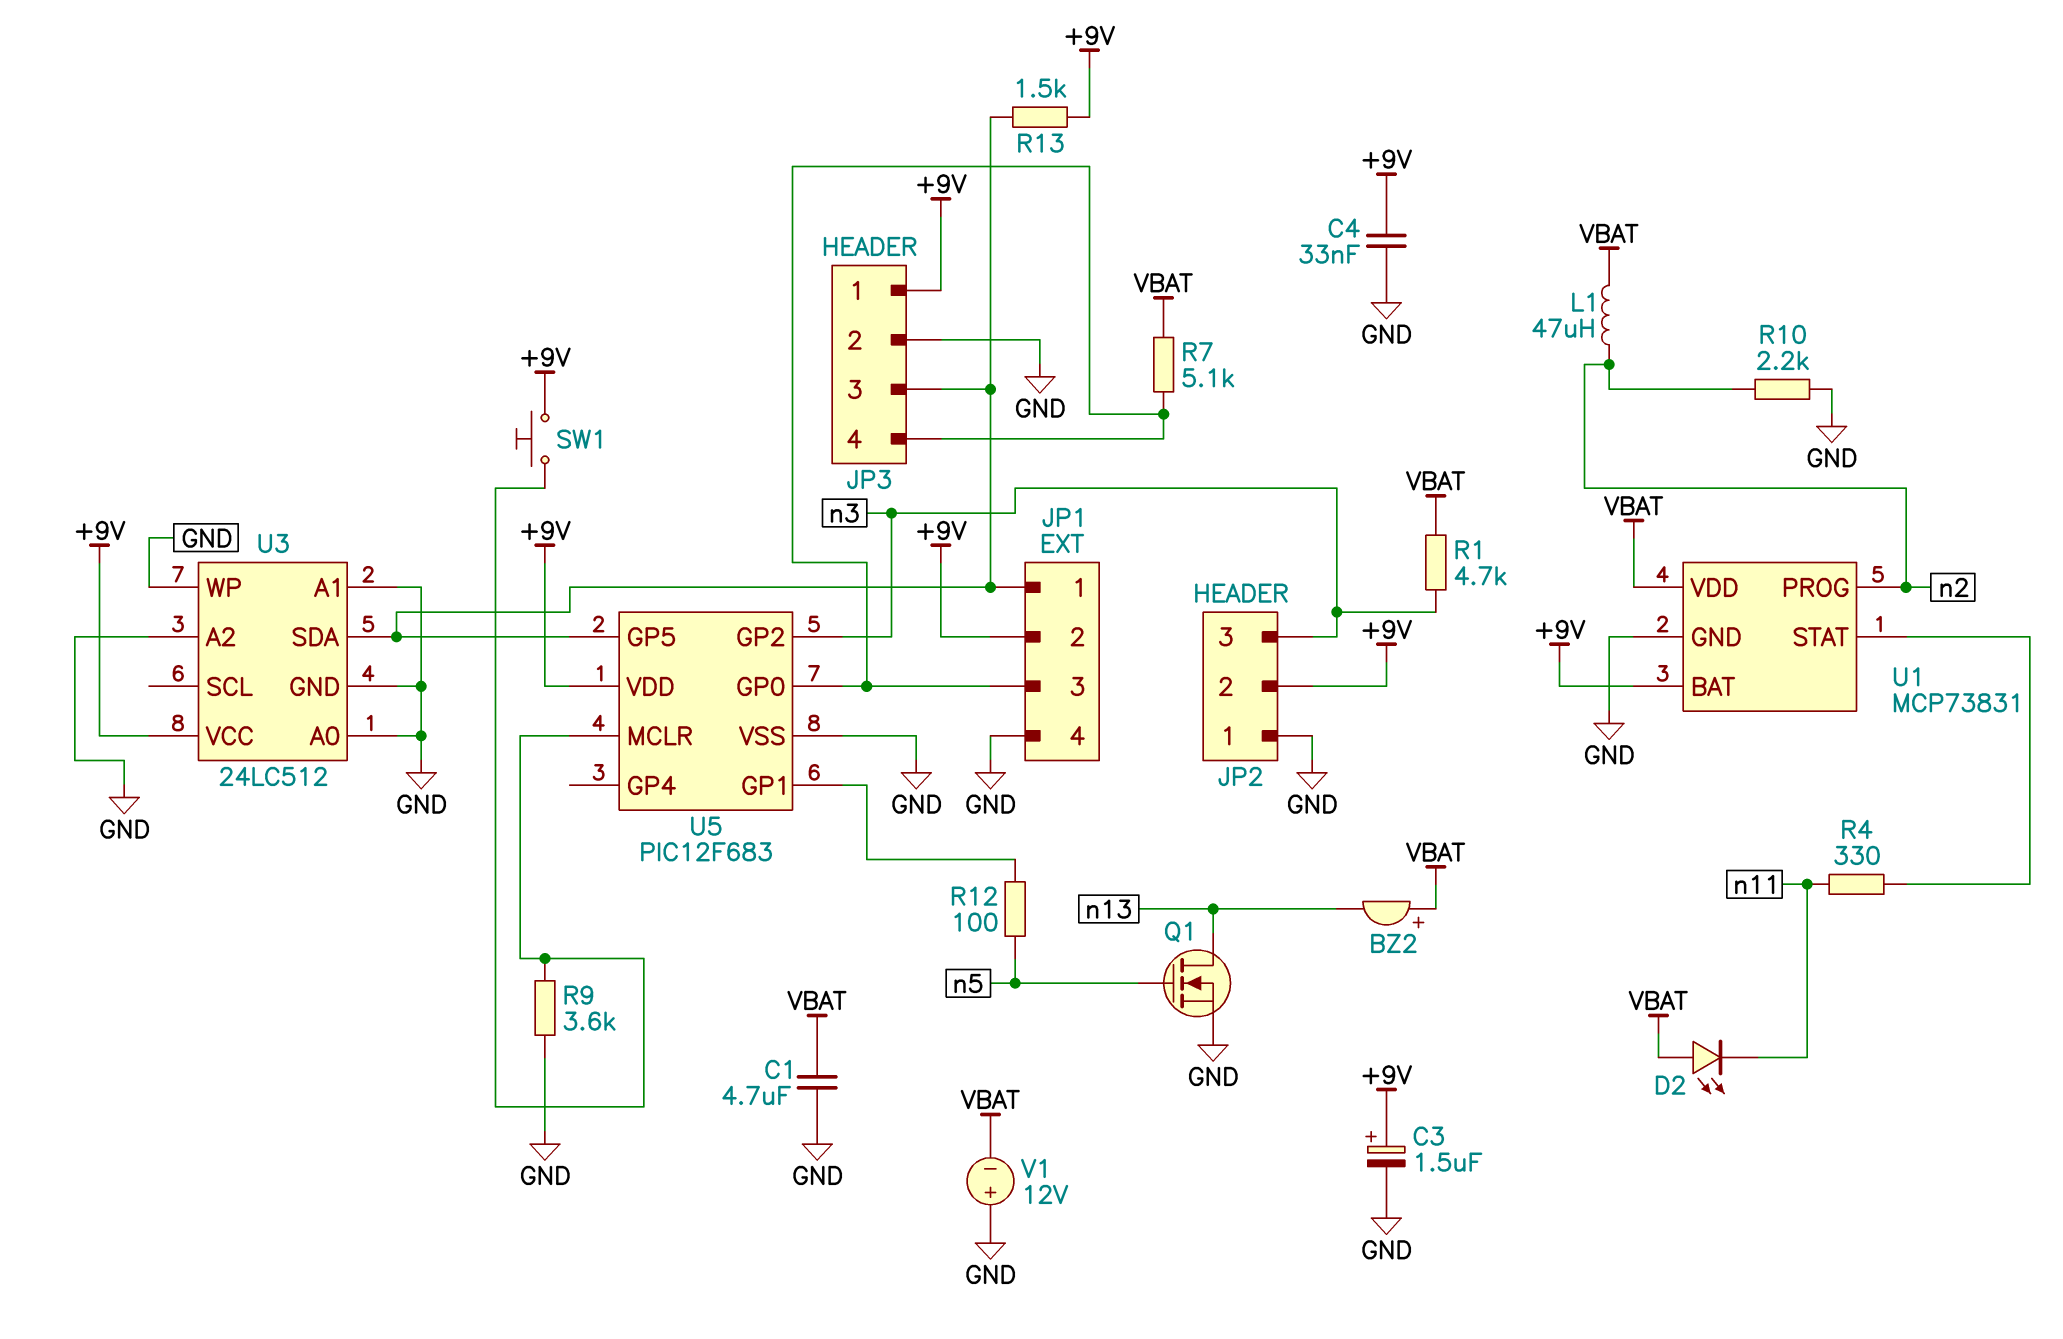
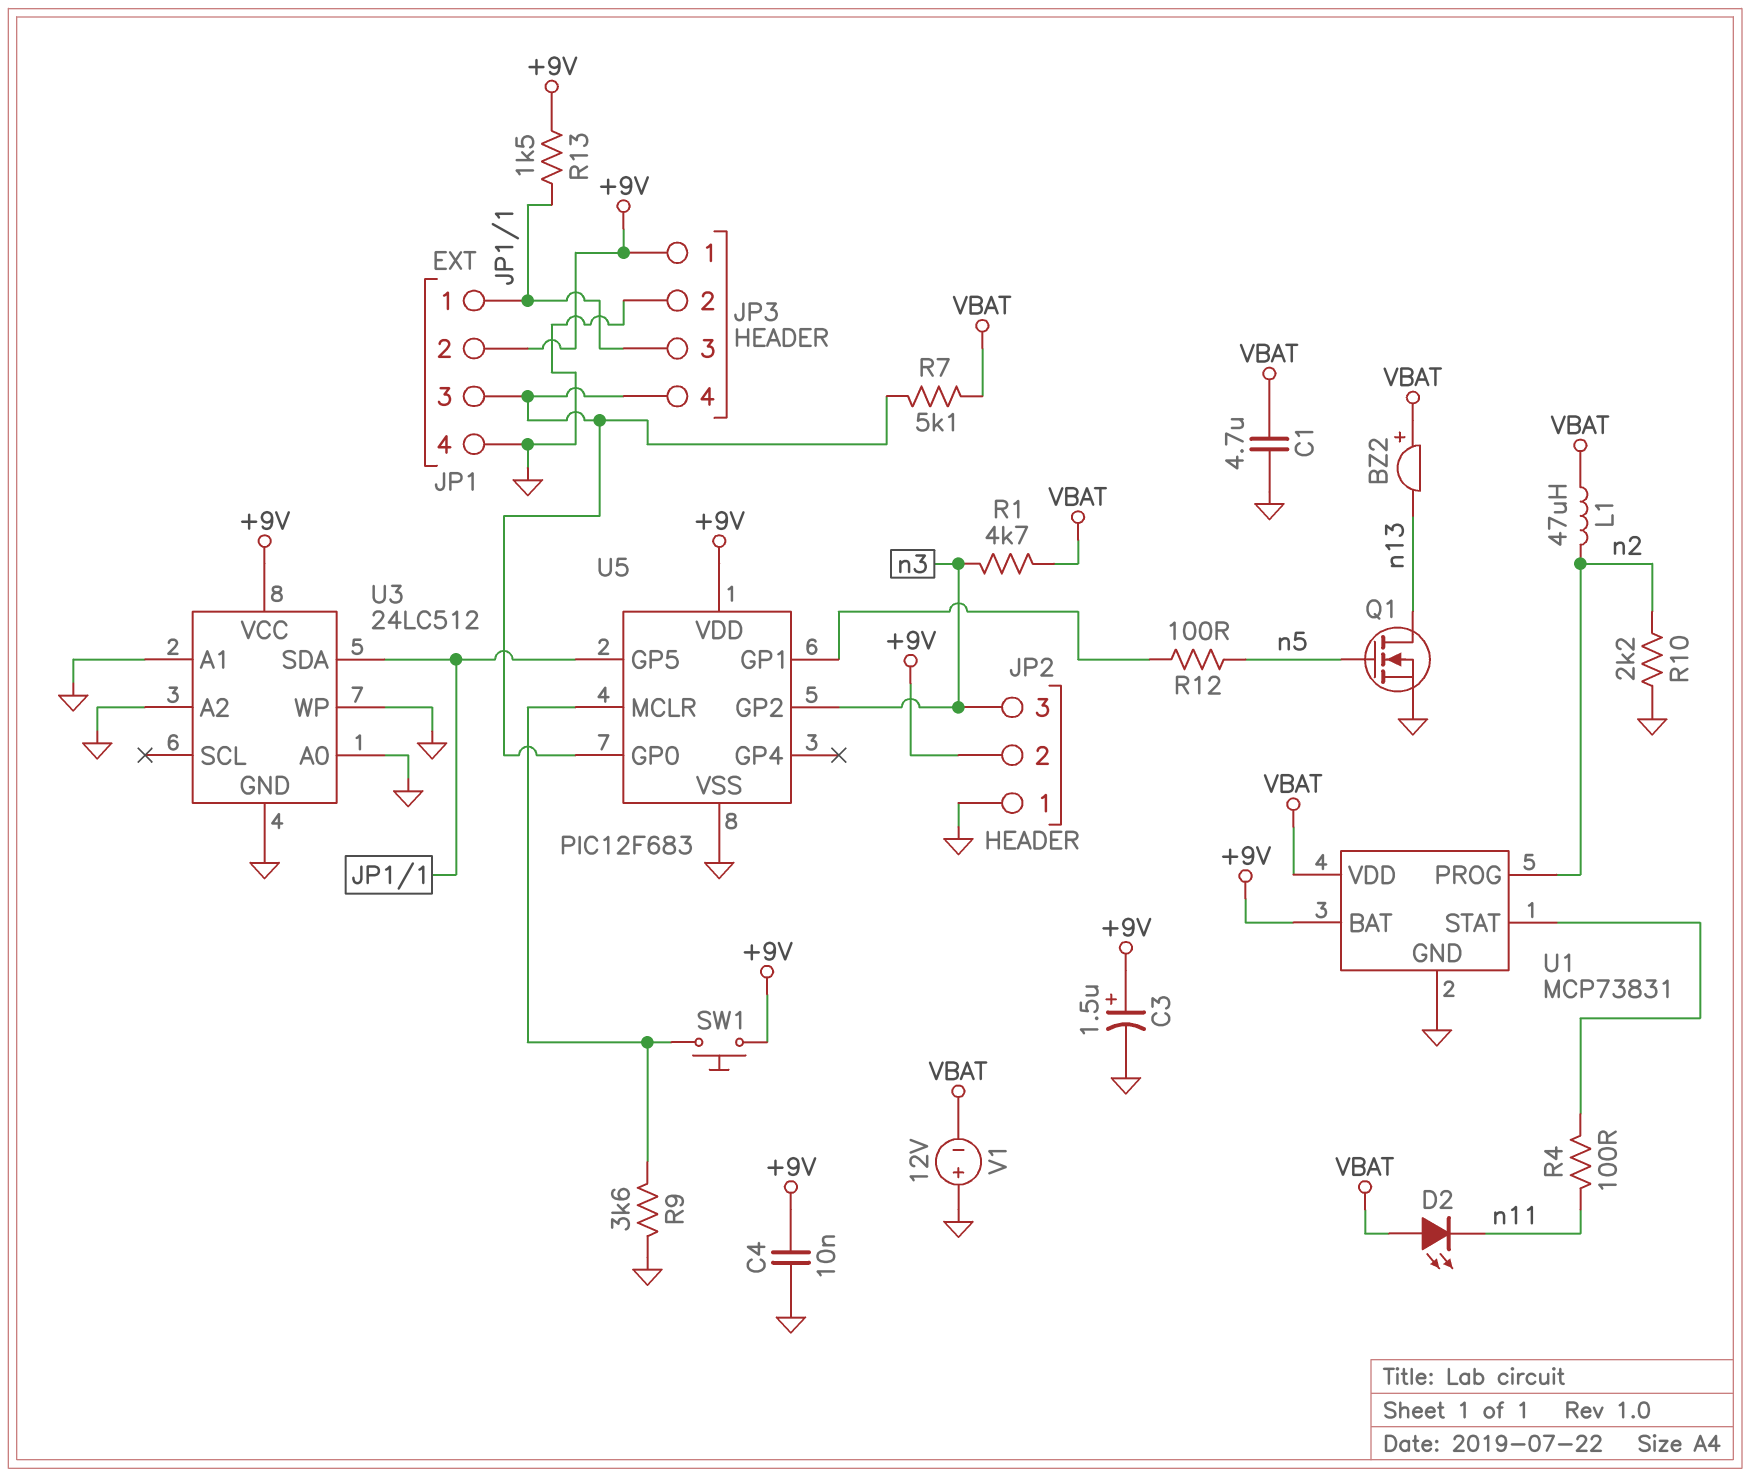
C4: 33nF (+9V, GND) -> 10nF (+9V, GND)
R4: 330 (U1/STAT, n11) -> 100 (U1/STAT, n11)

